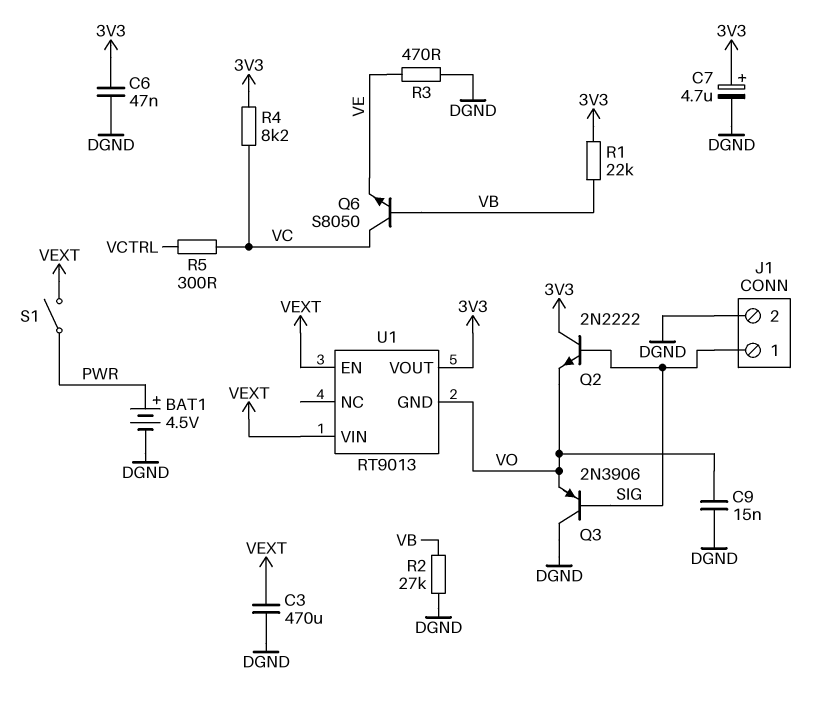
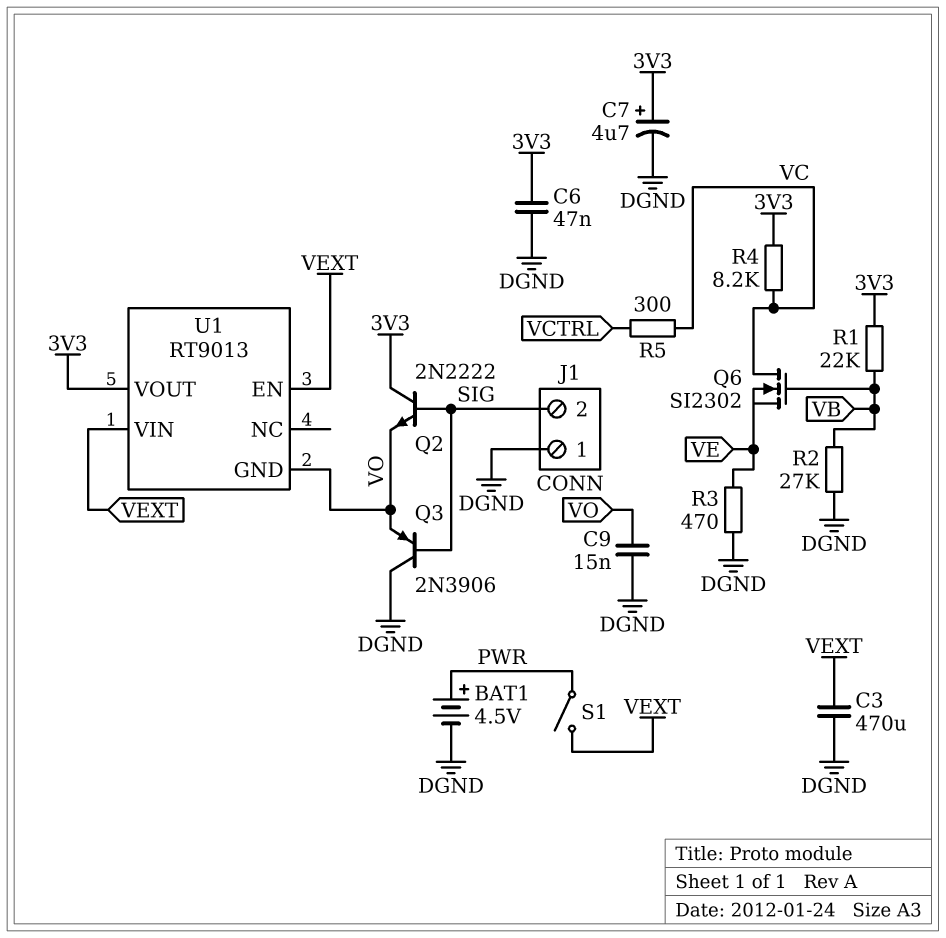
J1 pin 1: SIG -> DGND
J1 pin 2: DGND -> SIG
Q6: NPN S8050 (B VB, C VC, E VE) -> NMOS SI2302 (G VB, D VC, S VE)

